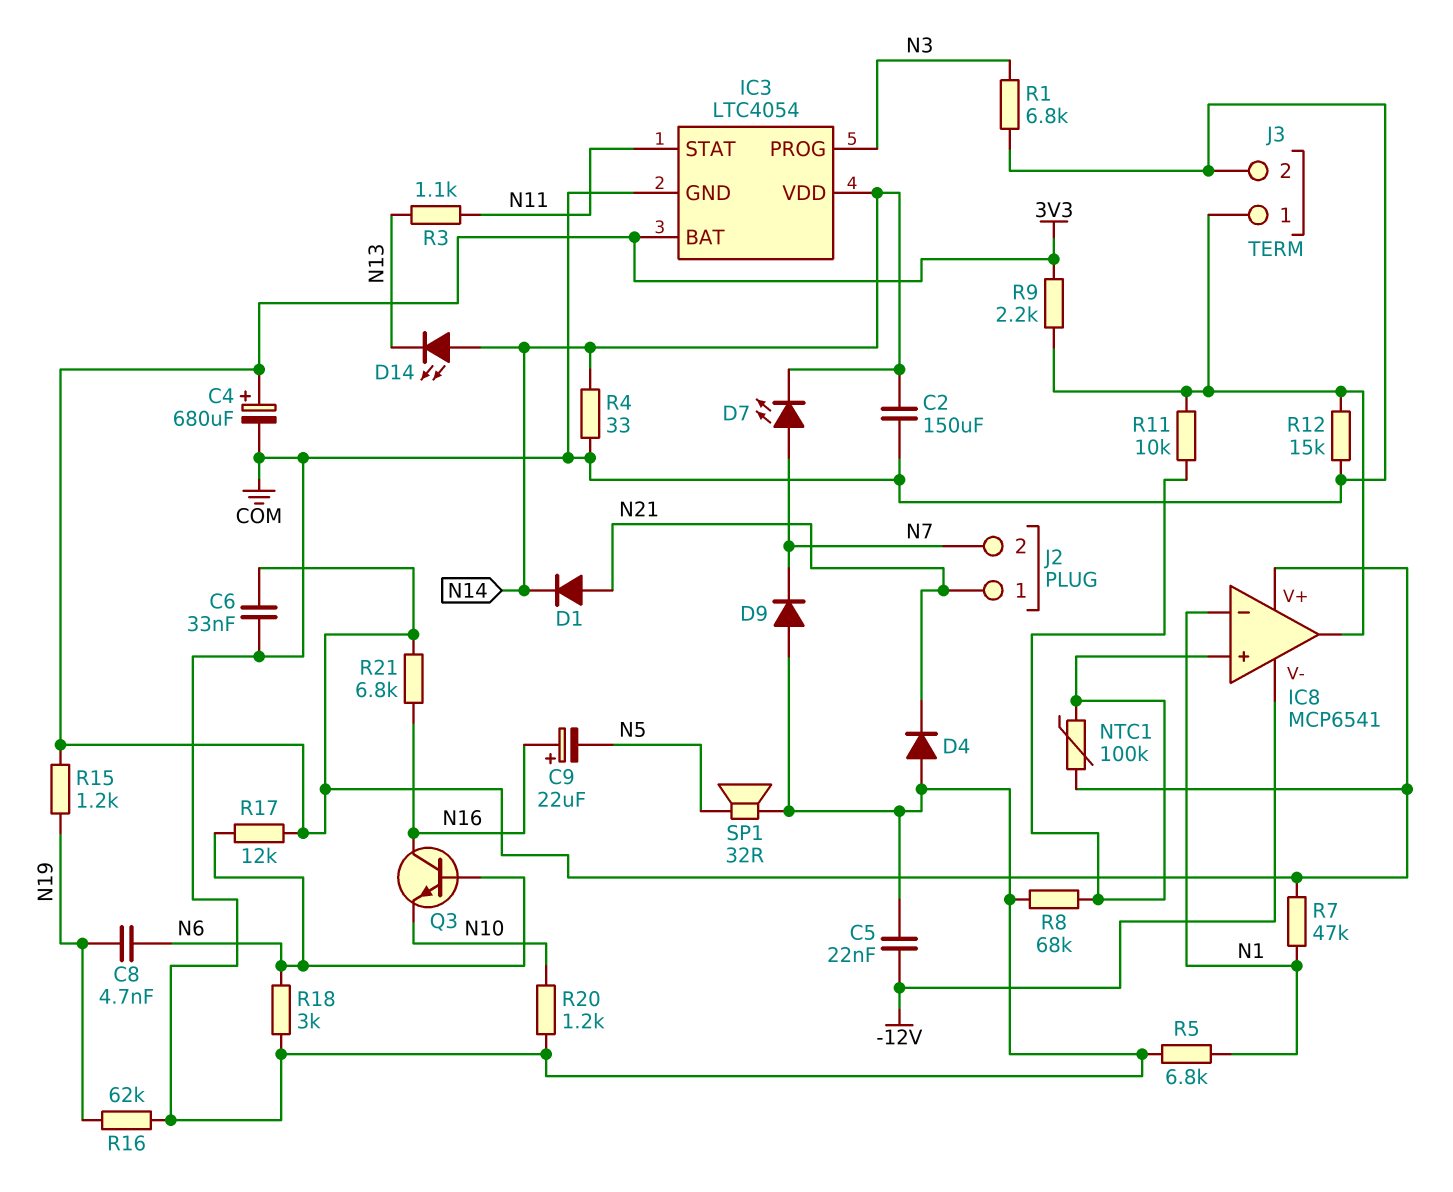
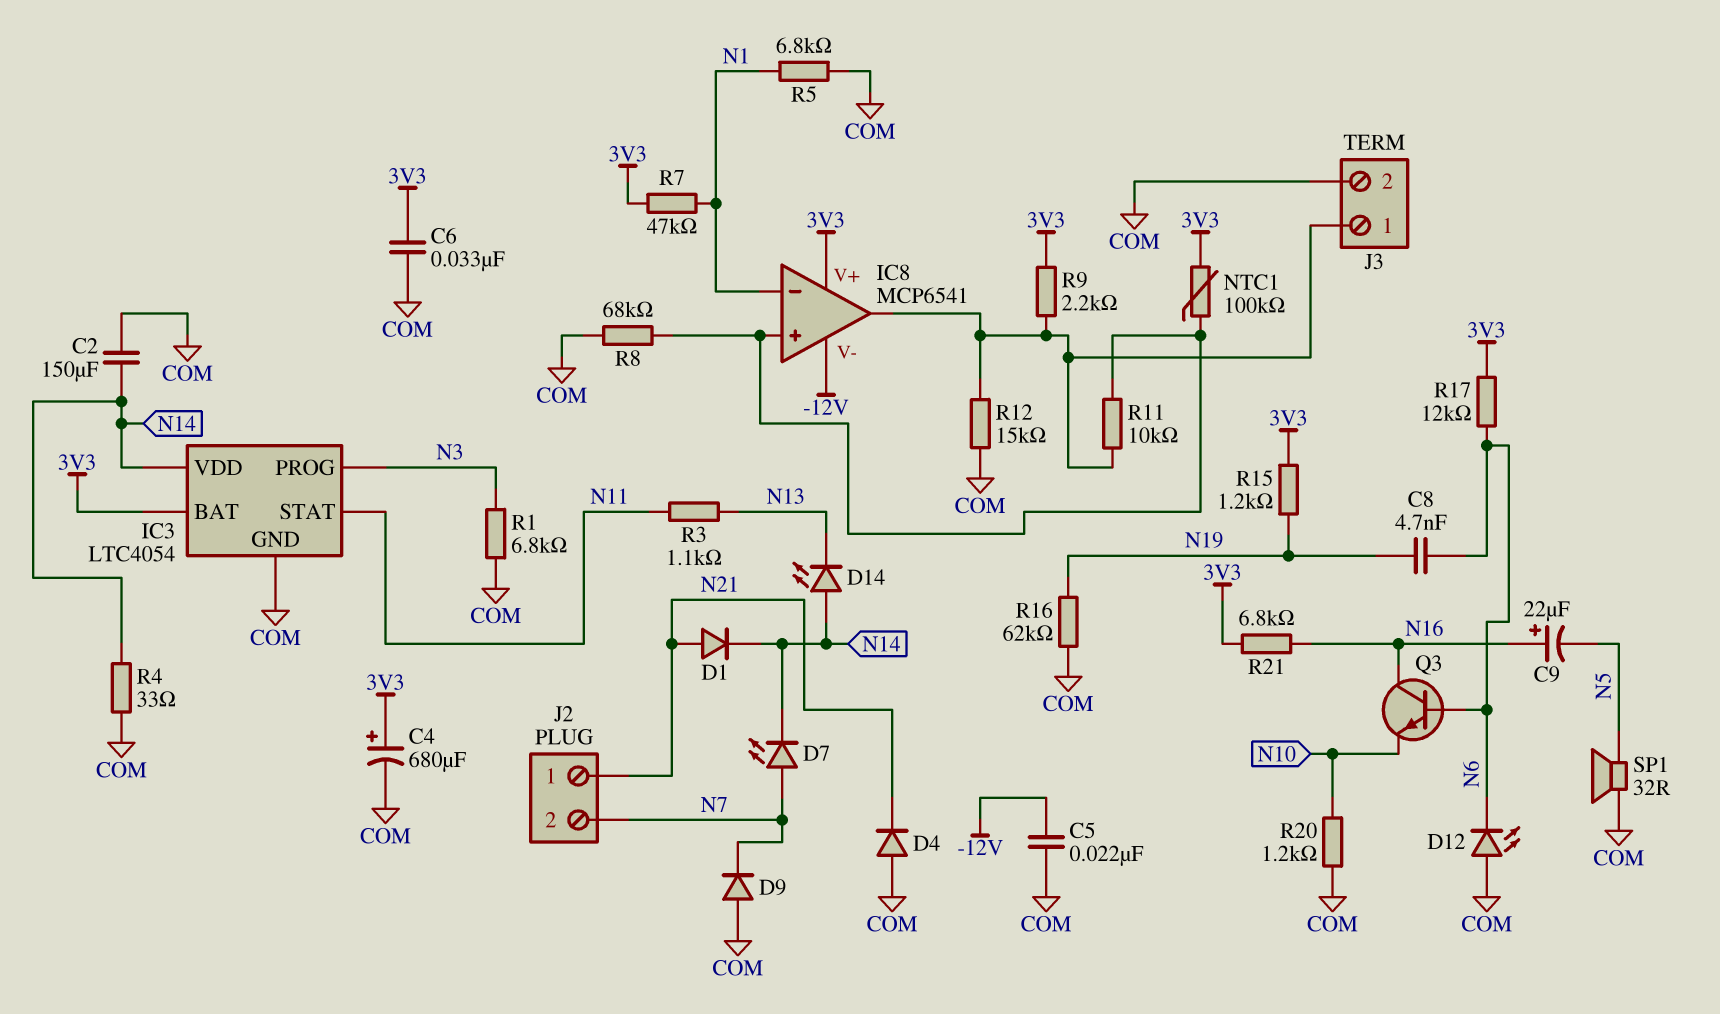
D12: none -> LED (A COM, K N6)
R18: 3k (COM, N6) -> none

